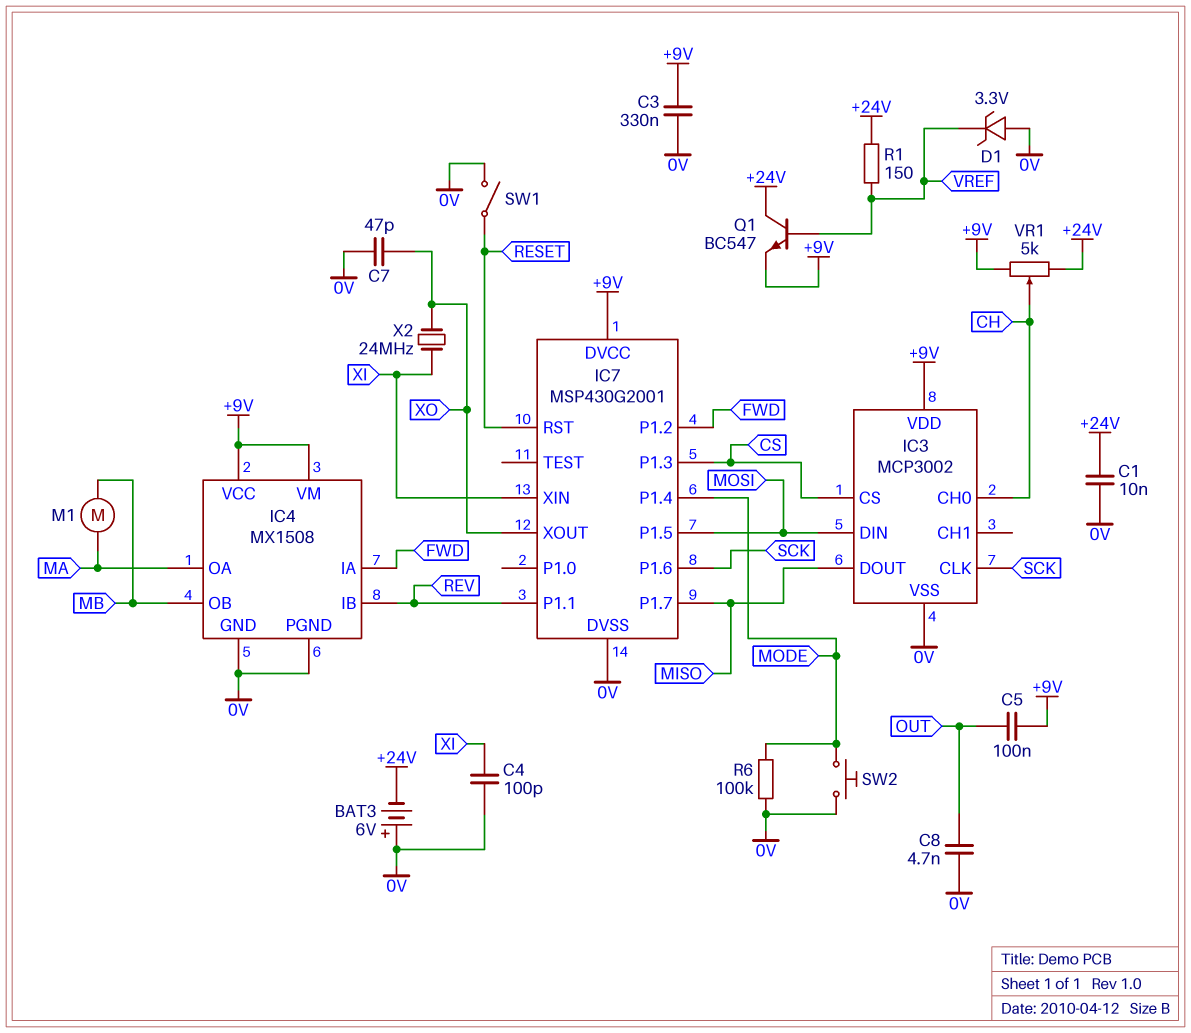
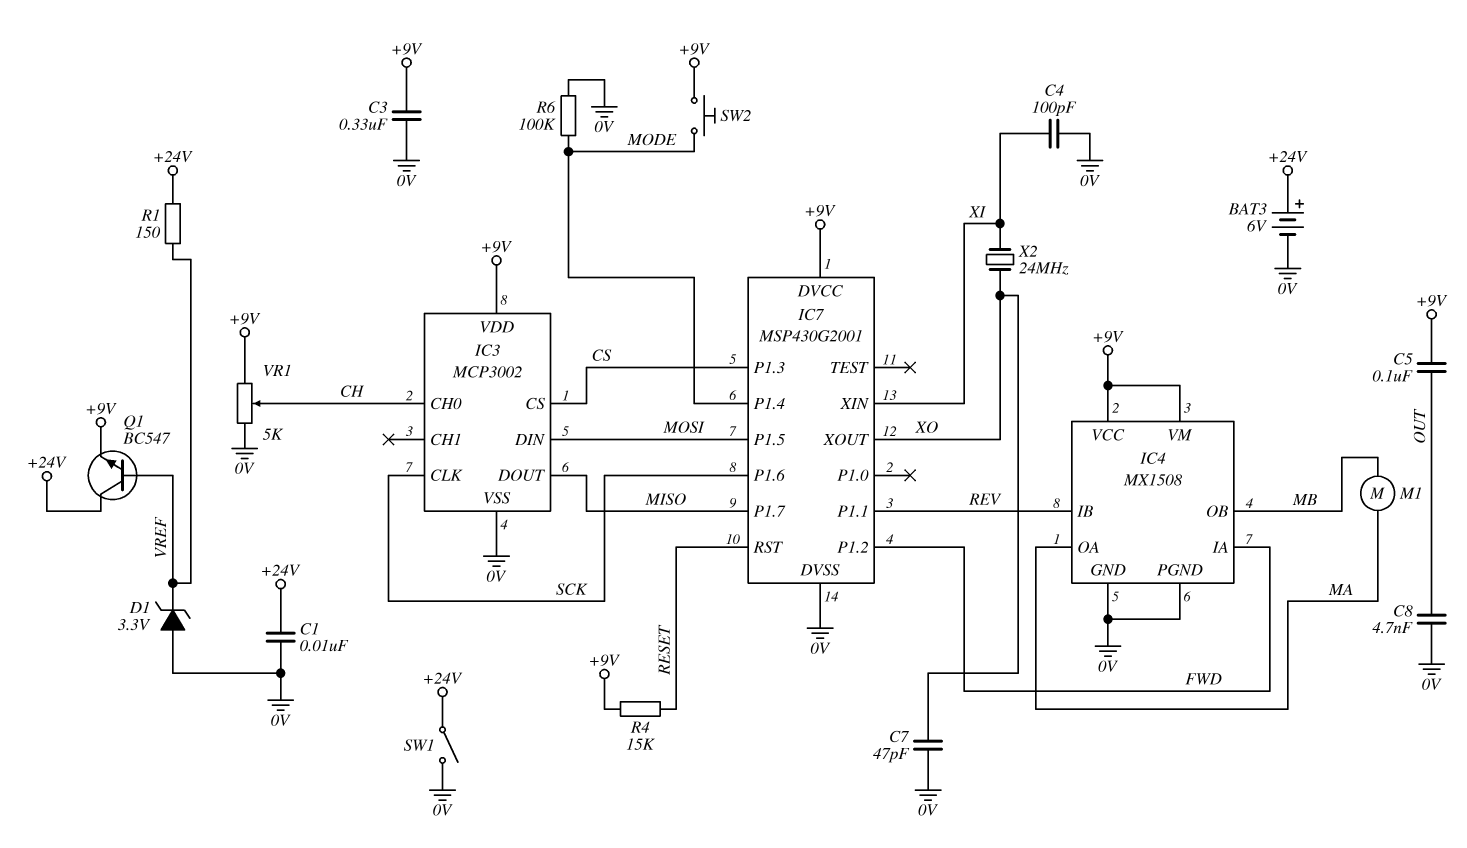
BAT3: 6V (plus 0V, minus +24V) -> 6V (plus +24V, minus 0V)
R4: none -> 15k (+9V, RESET)
SW1: switch (0V, RESET) -> switch (+24V, 0V)
SW2: button (0V, MODE) -> button (+9V, MODE)
VR1: 5k (+9V, +24V, wiper CH) -> 5k (+9V, 0V, wiper CH)

